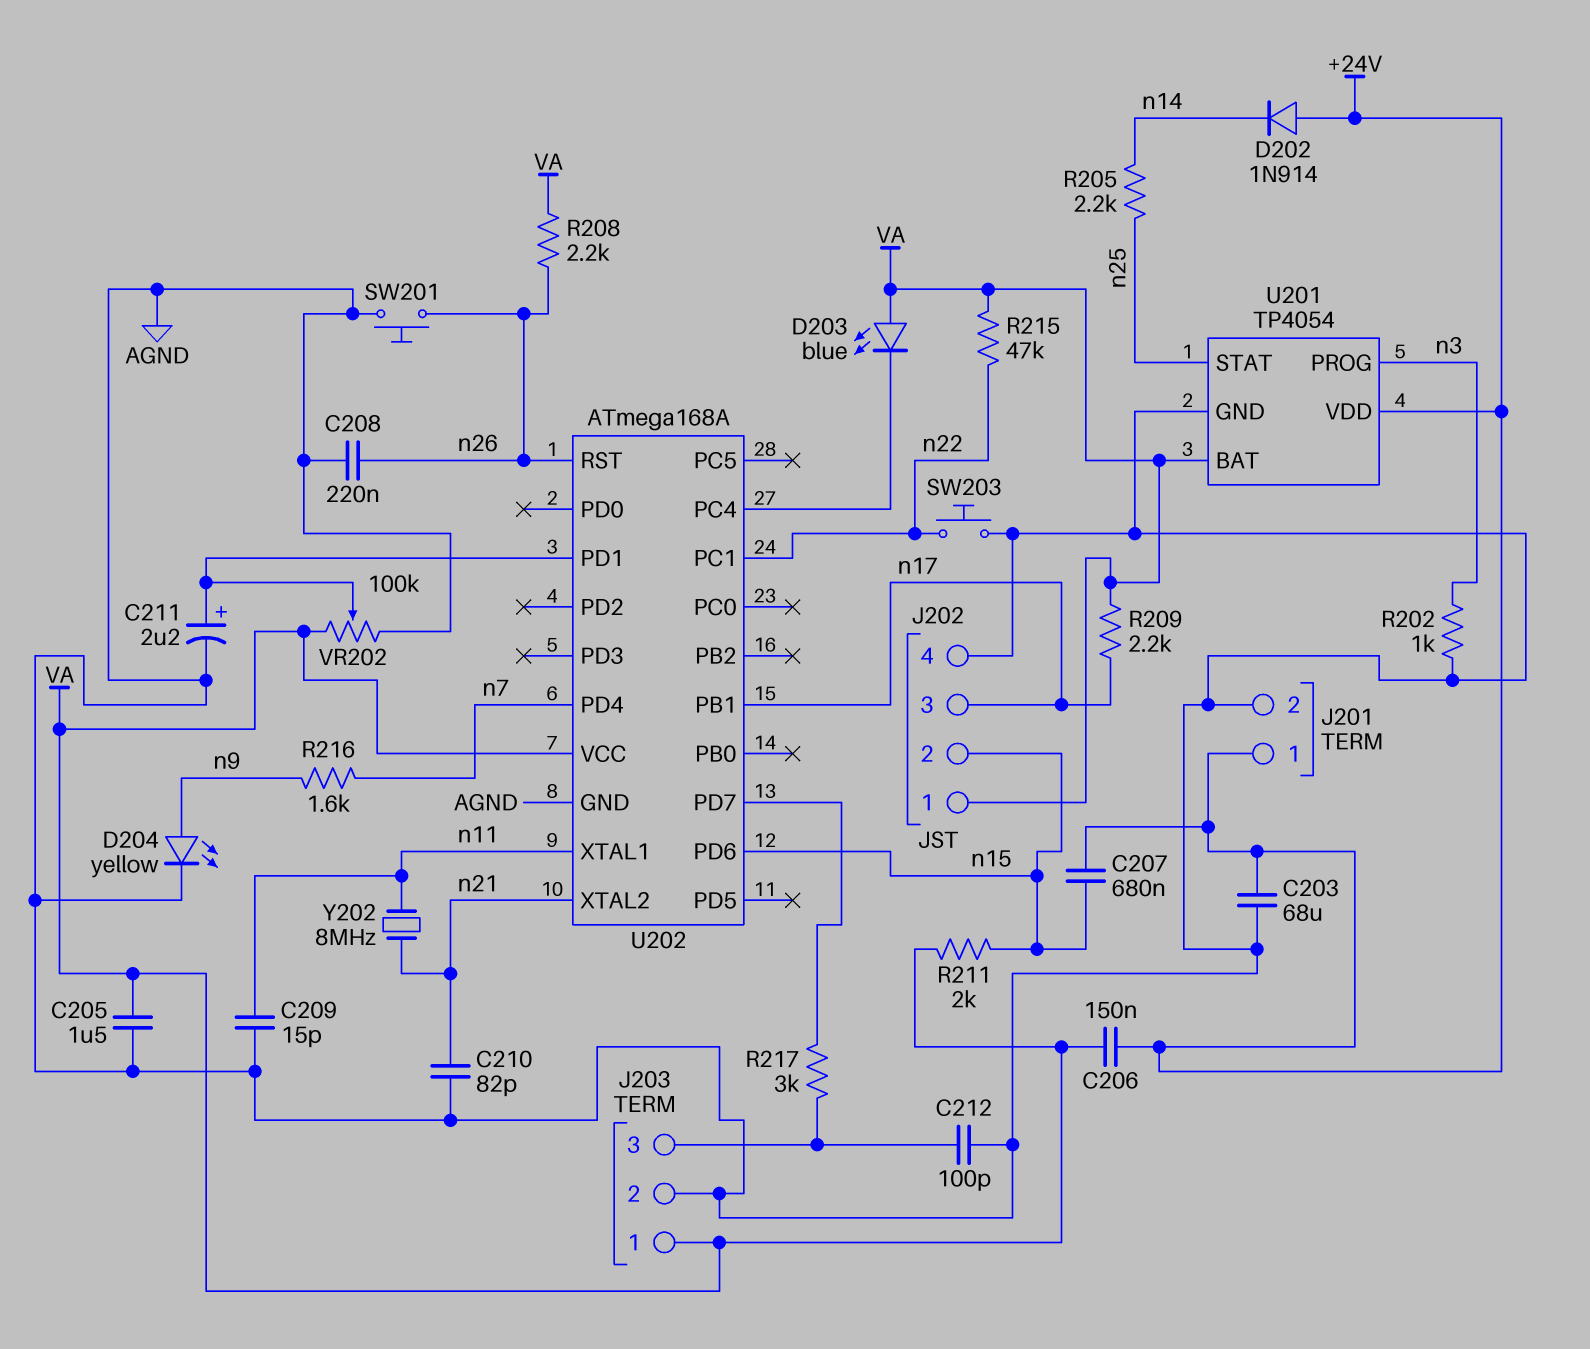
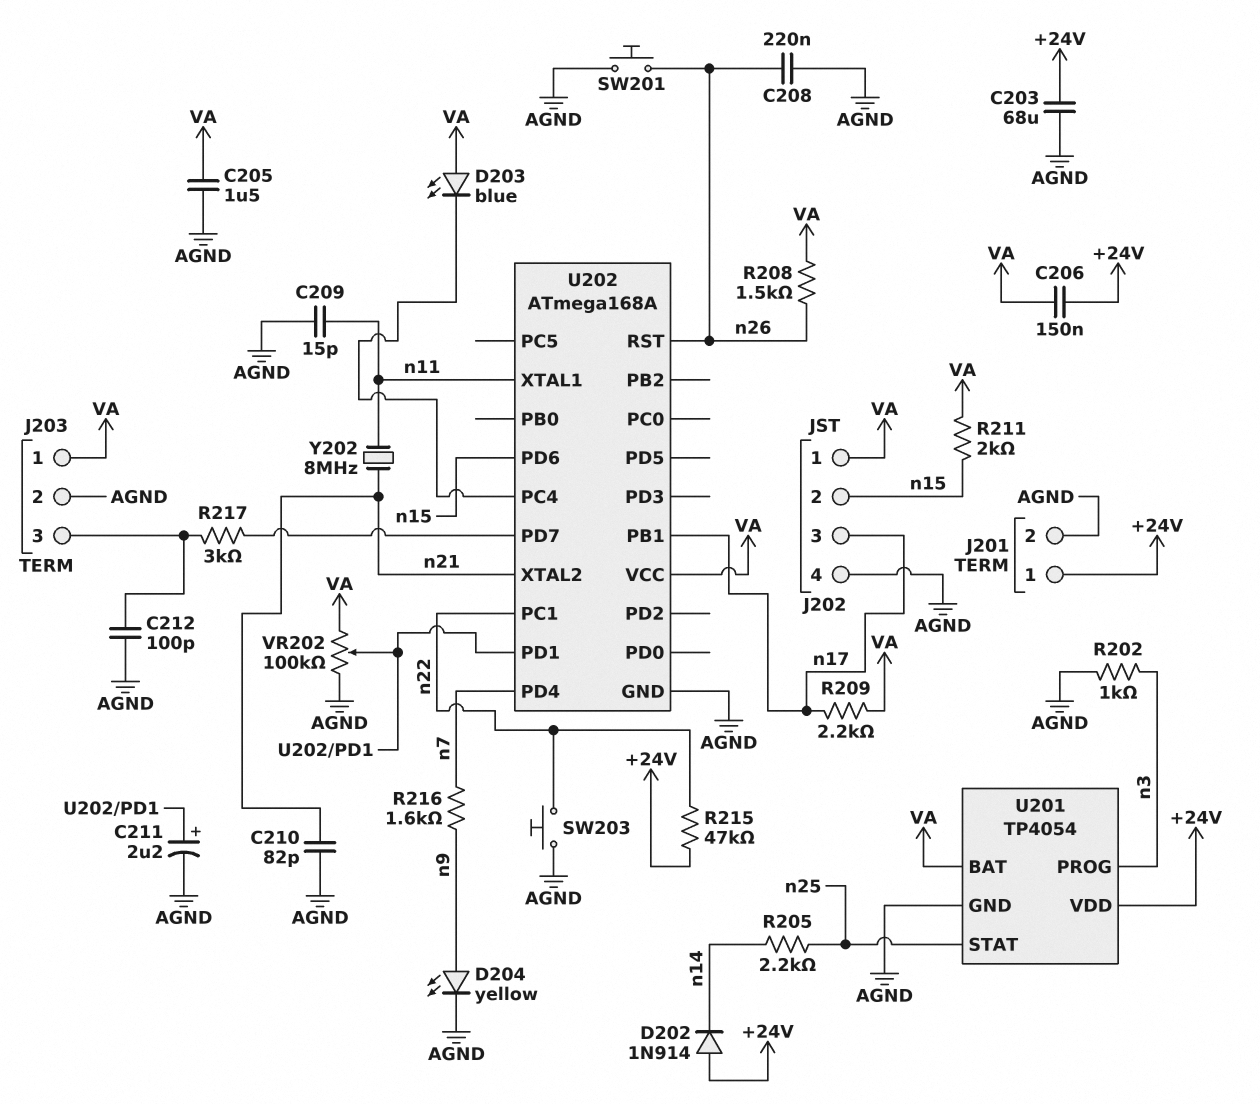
C207: 680nF (+24V, n15) -> none
R208: 2.2k (VA, n26) -> 1.5k (VA, n26)
R215: 47k (VA, n22) -> 47k (+24V, n22)

